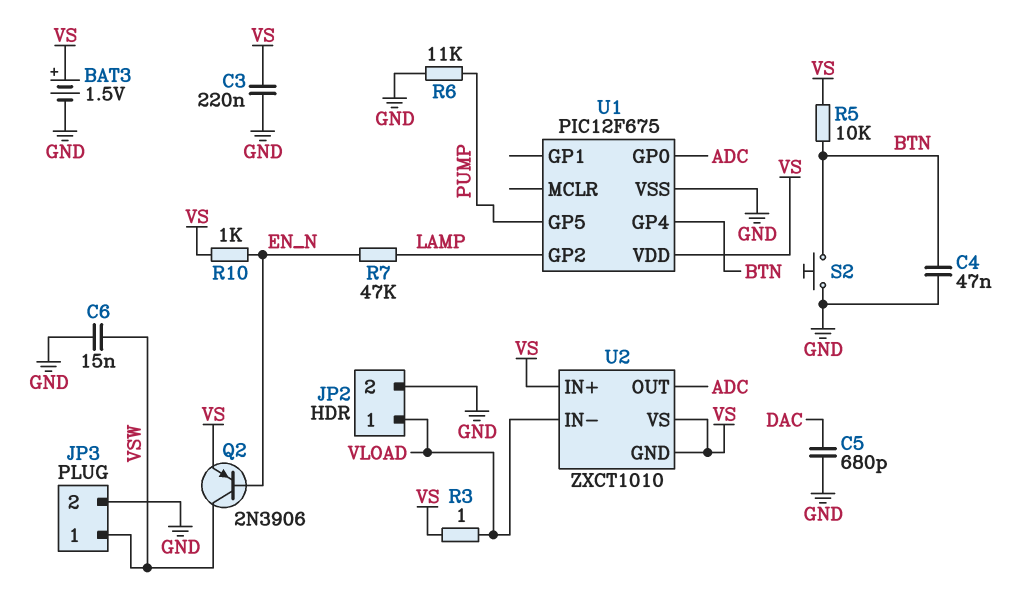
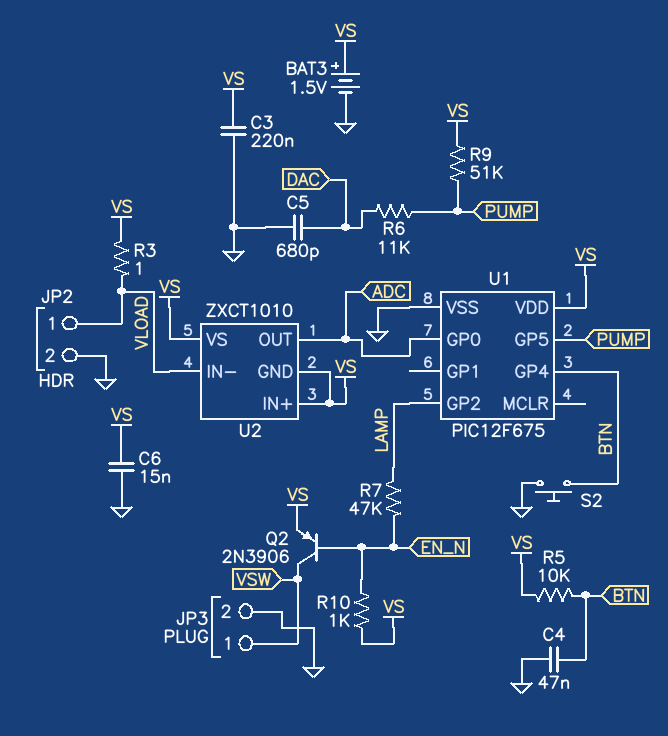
C6: 15nF (GND, VSW) -> 15nF (GND, VS)
R6: 11k (GND, PUMP) -> 11k (DAC, PUMP)
R9: none -> 51k (PUMP, VS)

